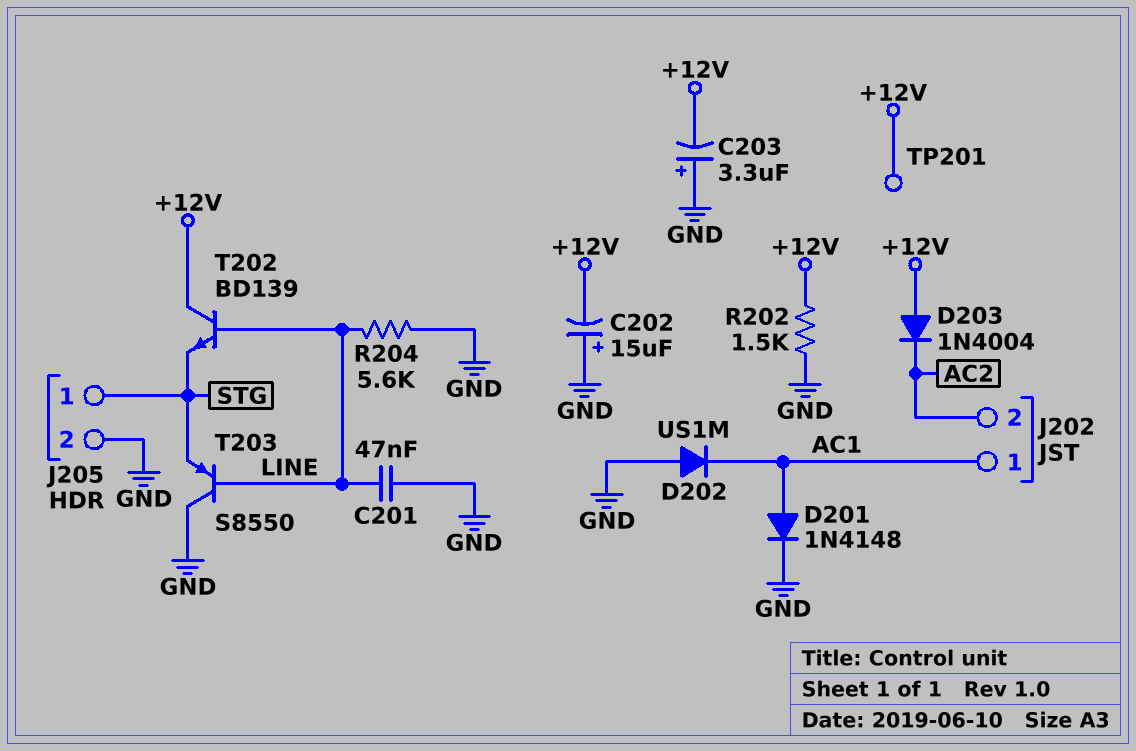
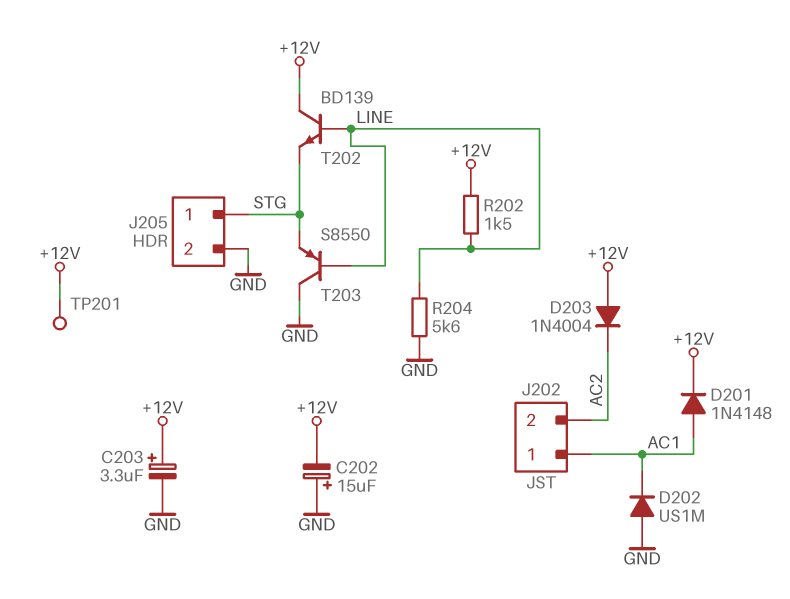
C201: 47nF (GND, LINE) -> none
C203: 3.3uF (plus GND, minus +12V) -> 3.3uF (plus +12V, minus GND)
D201: diode 1N4148 (A AC1, K GND) -> diode 1N4148 (A AC1, K +12V)
R202: 1.5k (+12V, GND) -> 1.5k (+12V, LINE)

